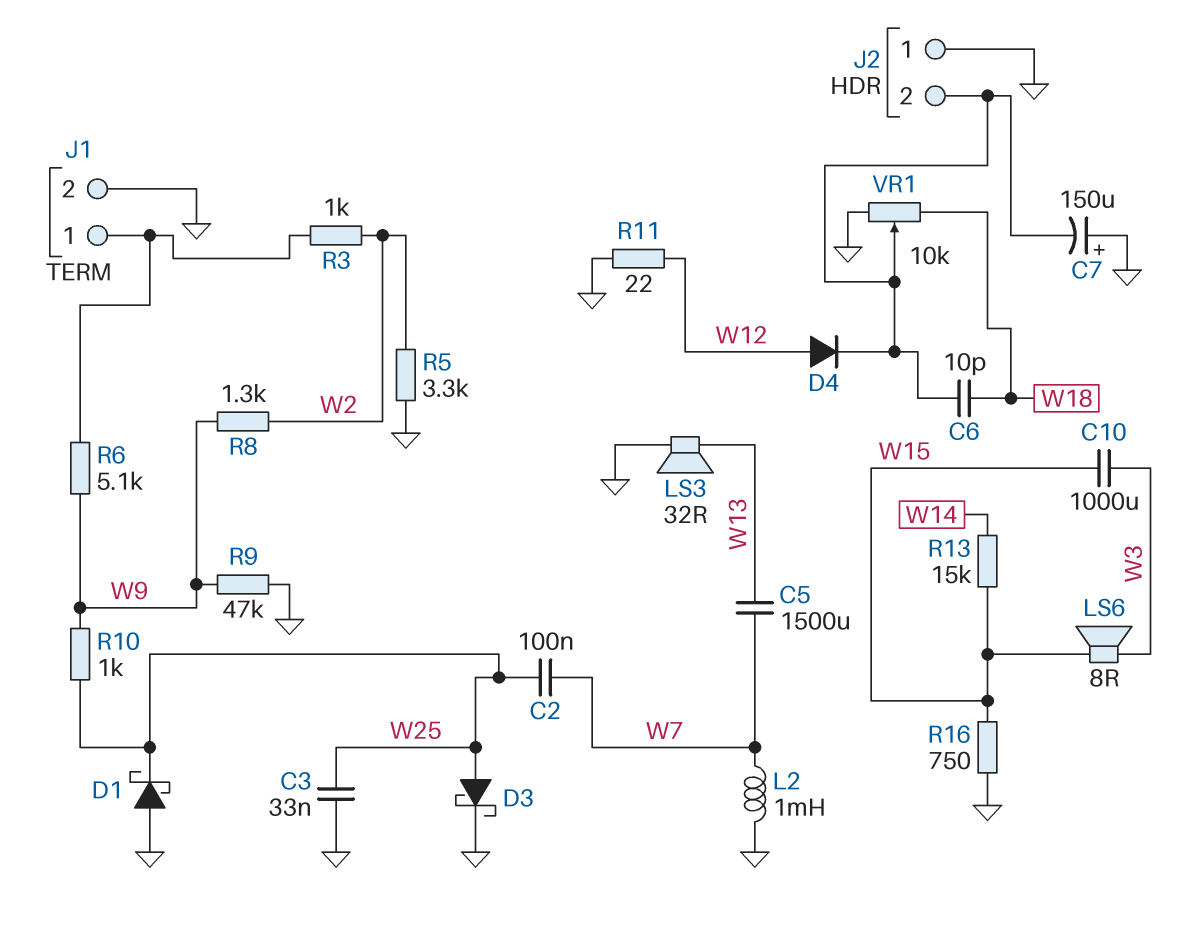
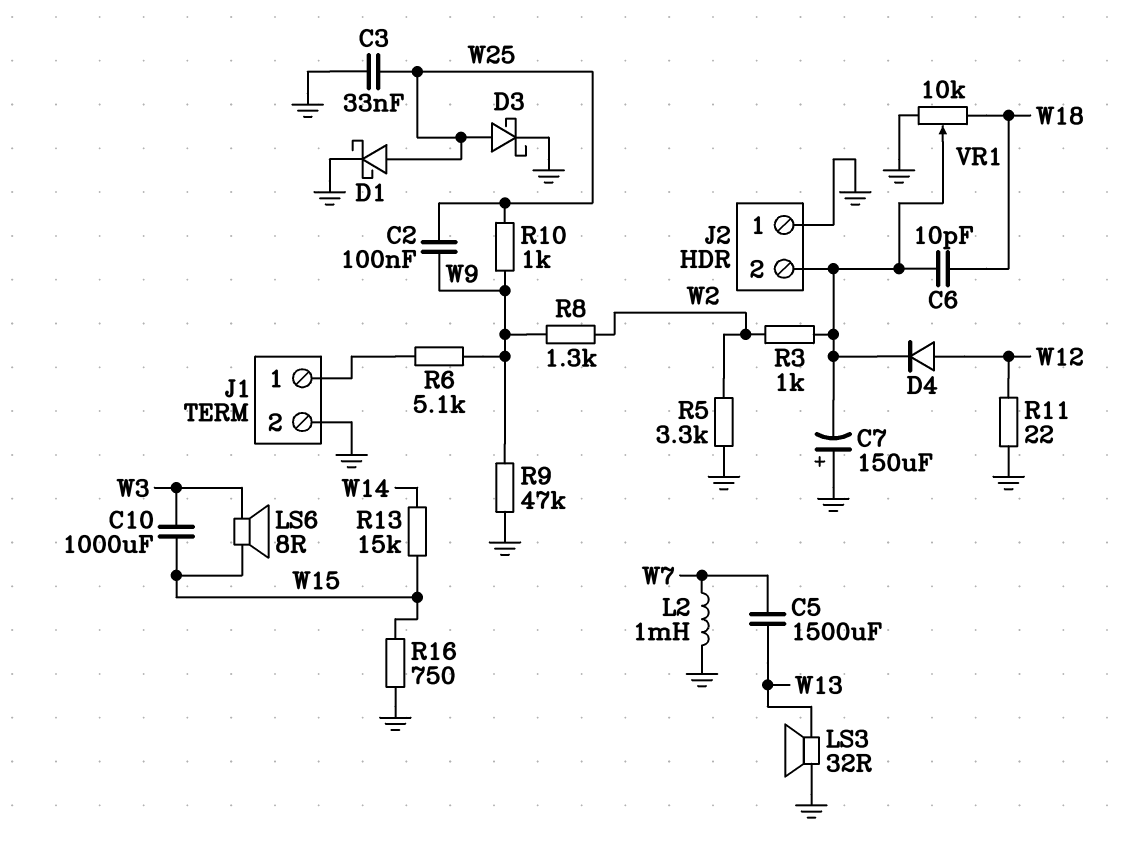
C2: 100nF (W7, W25) -> 100nF (W9, W25)
D1: schottky (A GND, K W25) -> schottky (A W25, K GND)
R3: 1k (J1/1, W2) -> 1k (J2/2, W2)

